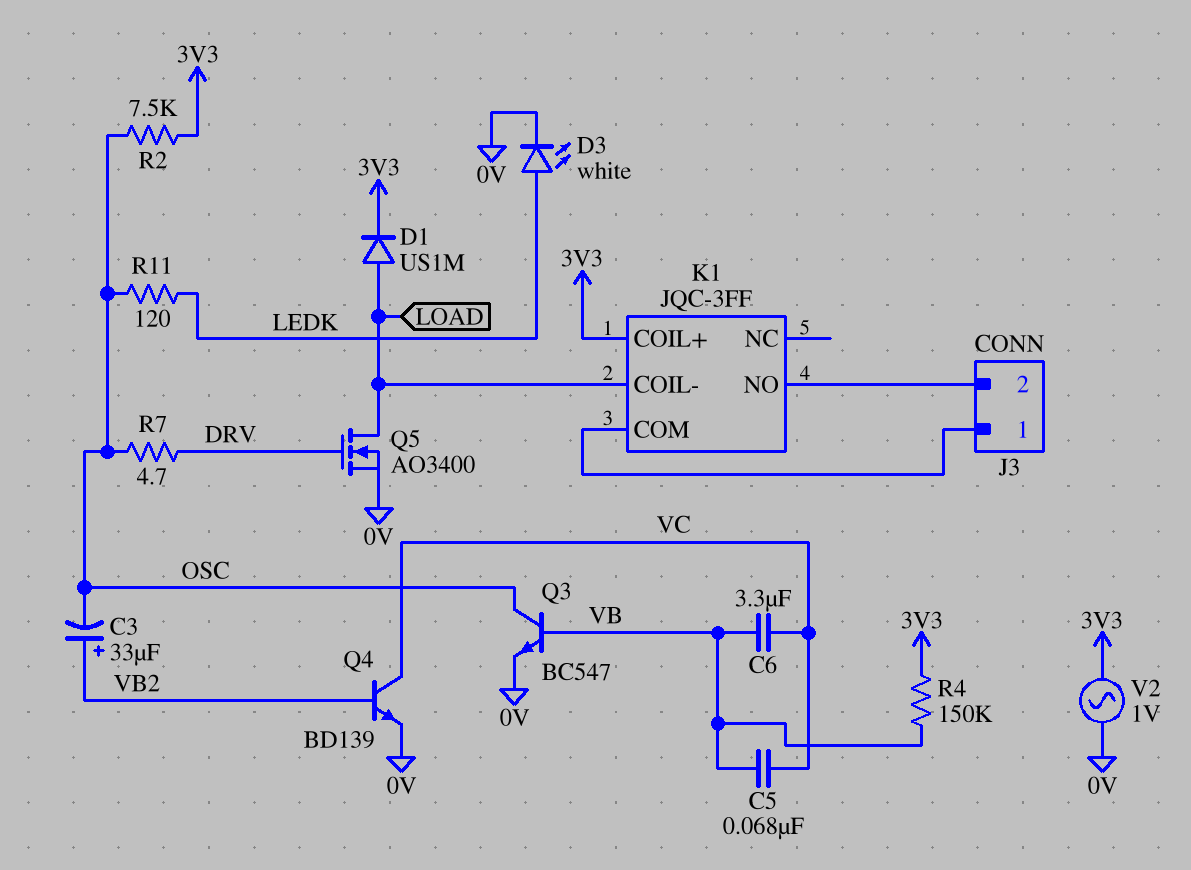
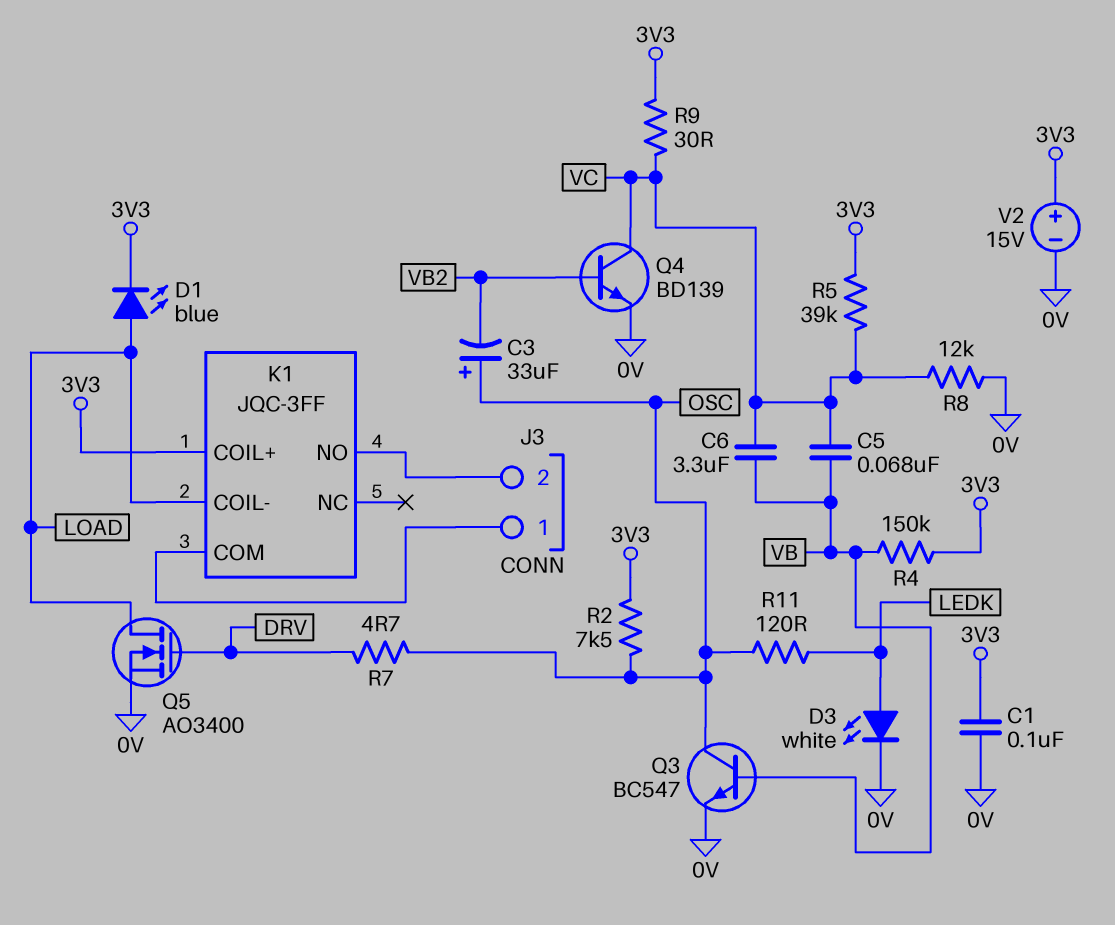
C1: none -> 100nF (0V, 3V3)
C3: 33uF (plus VB2, minus OSC) -> 33uF (plus OSC, minus VB2)
D1: diode US1M (A LOAD, K 3V3) -> LED blue (A LOAD, K 3V3)
R5: none -> 39k (3V3, VC)
R8: none -> 12k (0V, VC)
R9: none -> 30 (3V3, VC)
V2: AC 1V (0V, 3V3) -> 15V (plus 3V3, minus 0V)

